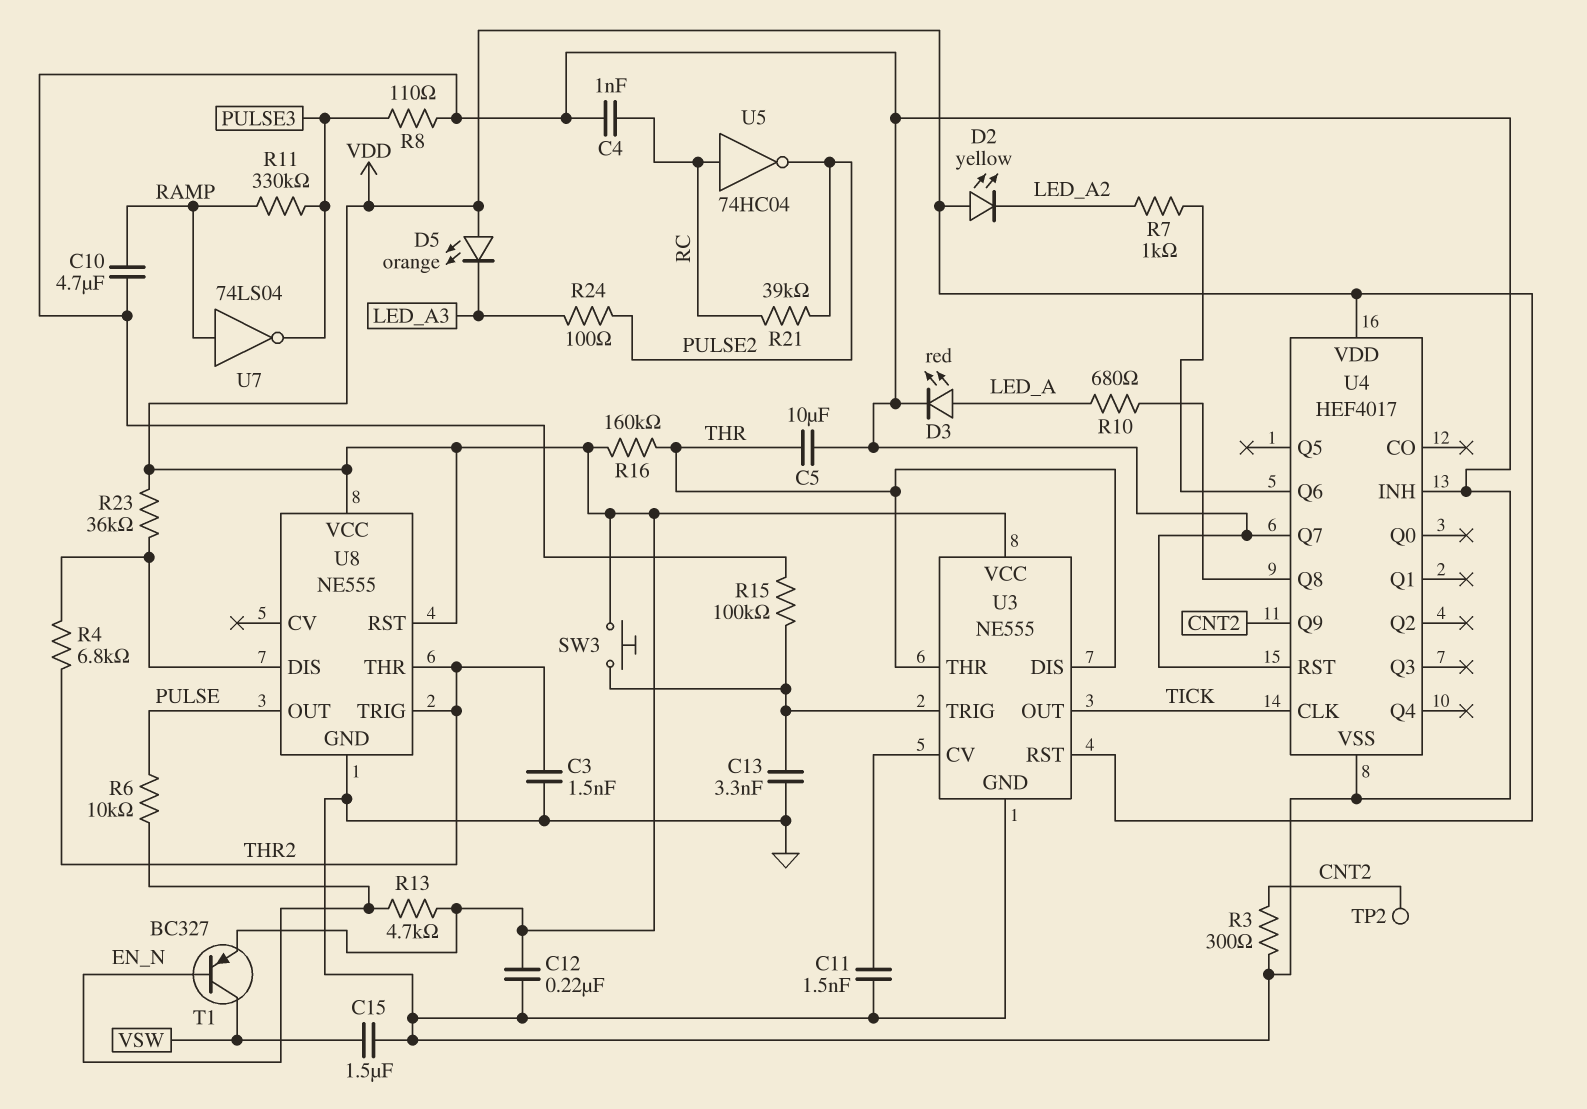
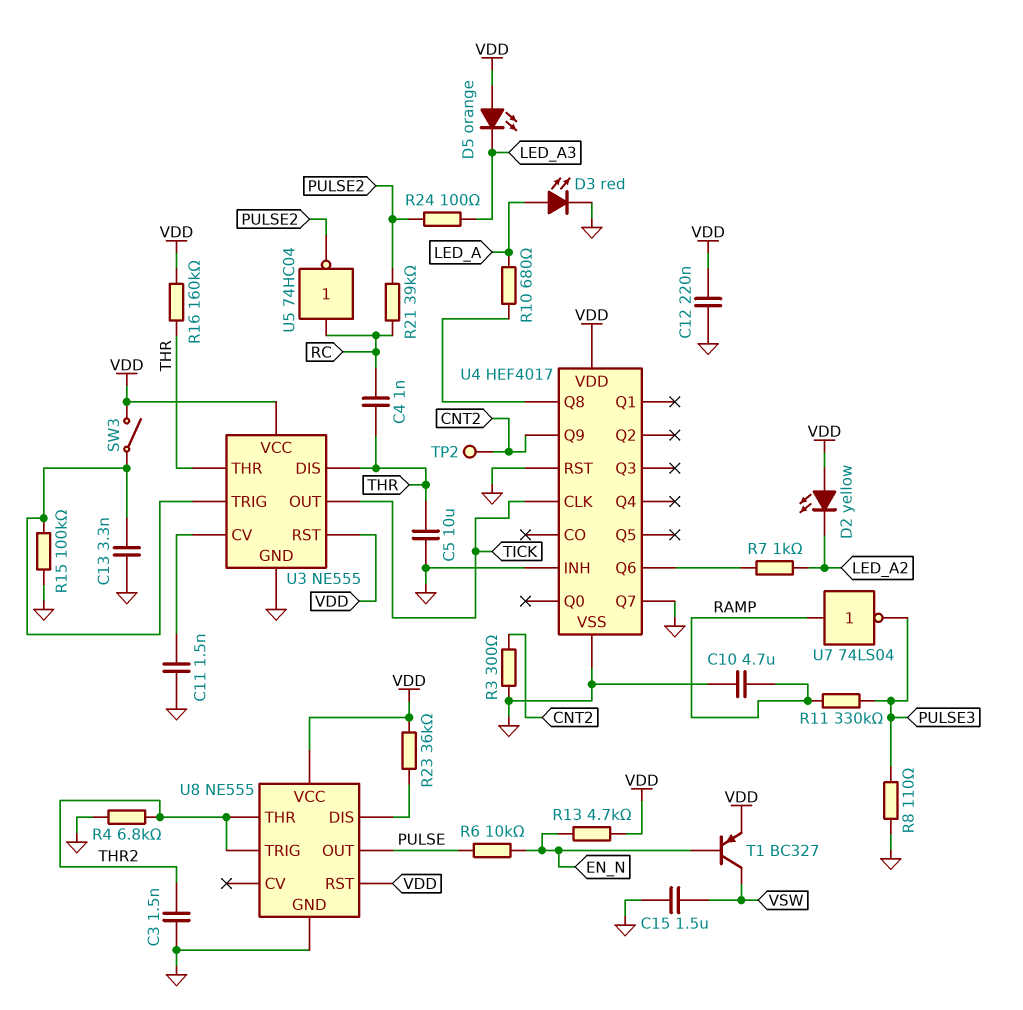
C4: 1nF (GND, RC) -> 1nF (RC, THR)
R4: 6.8k (THR2, U8/DIS) -> 6.8k (GND, THR2)
SW3: button (U3/TRIG, VDD) -> switch (U3/TRIG, VDD)

